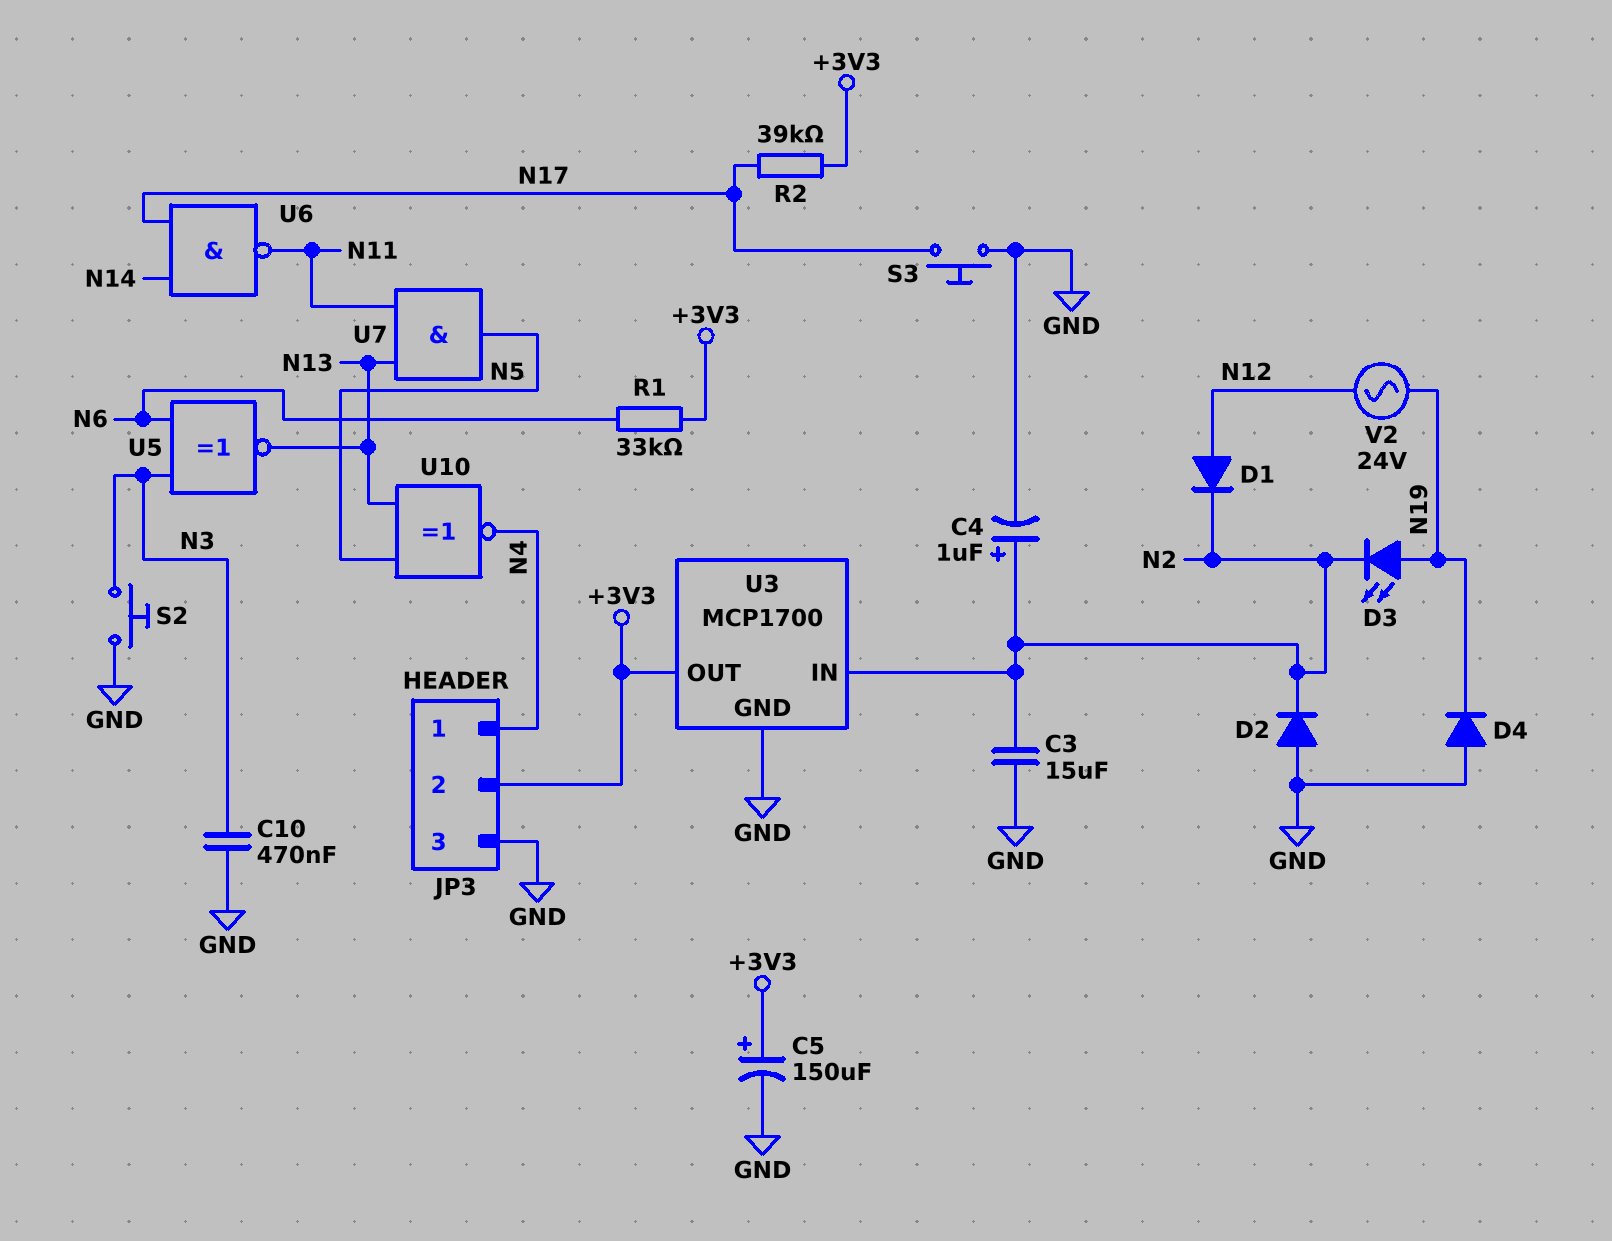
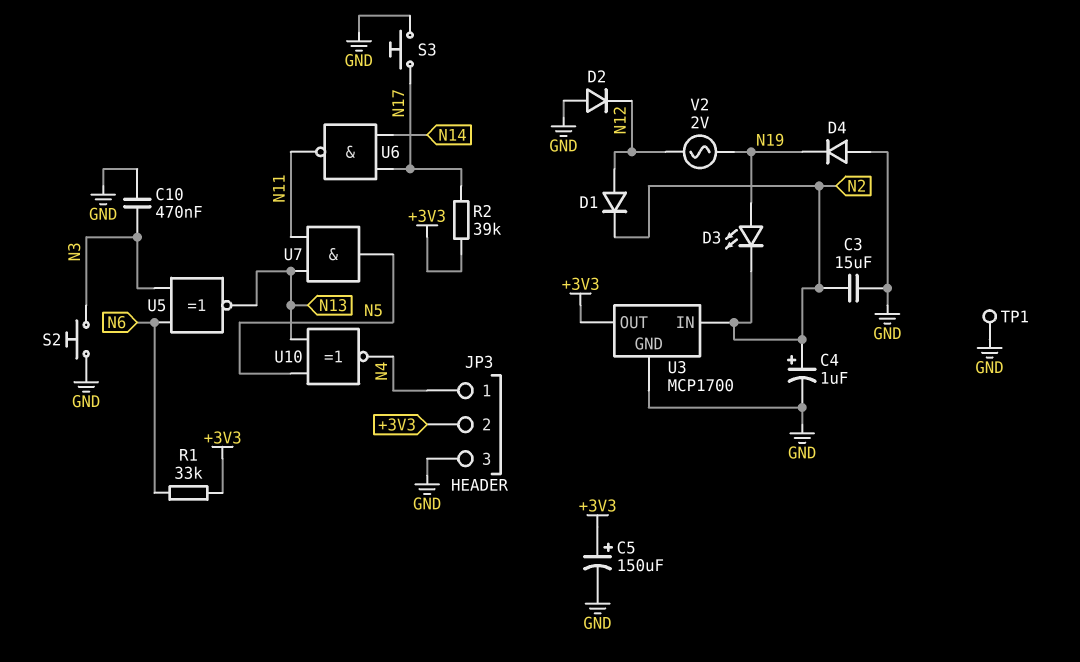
D2: diode (A GND, K N2) -> diode (A GND, K N12)
TP1: none -> test point (GND)
V2: AC 24V (N12, N19) -> AC 2V (N12, N19)

